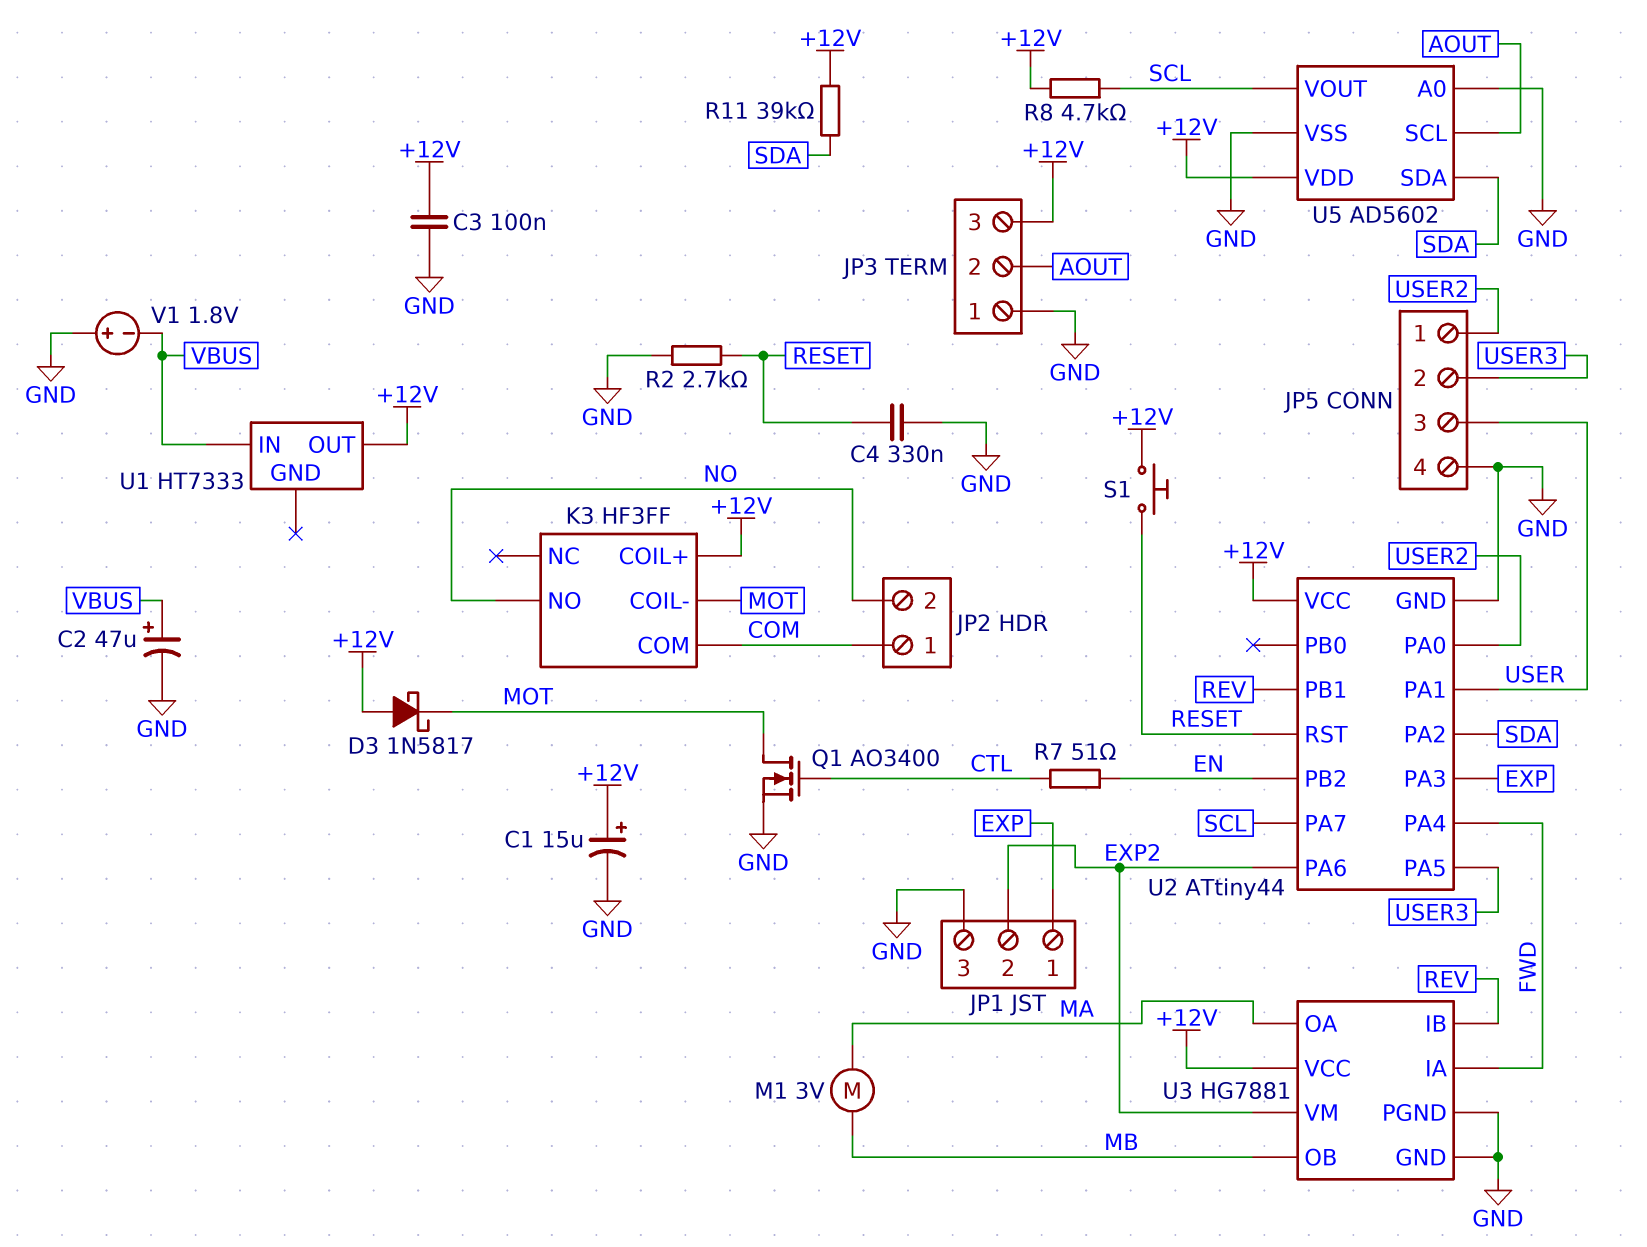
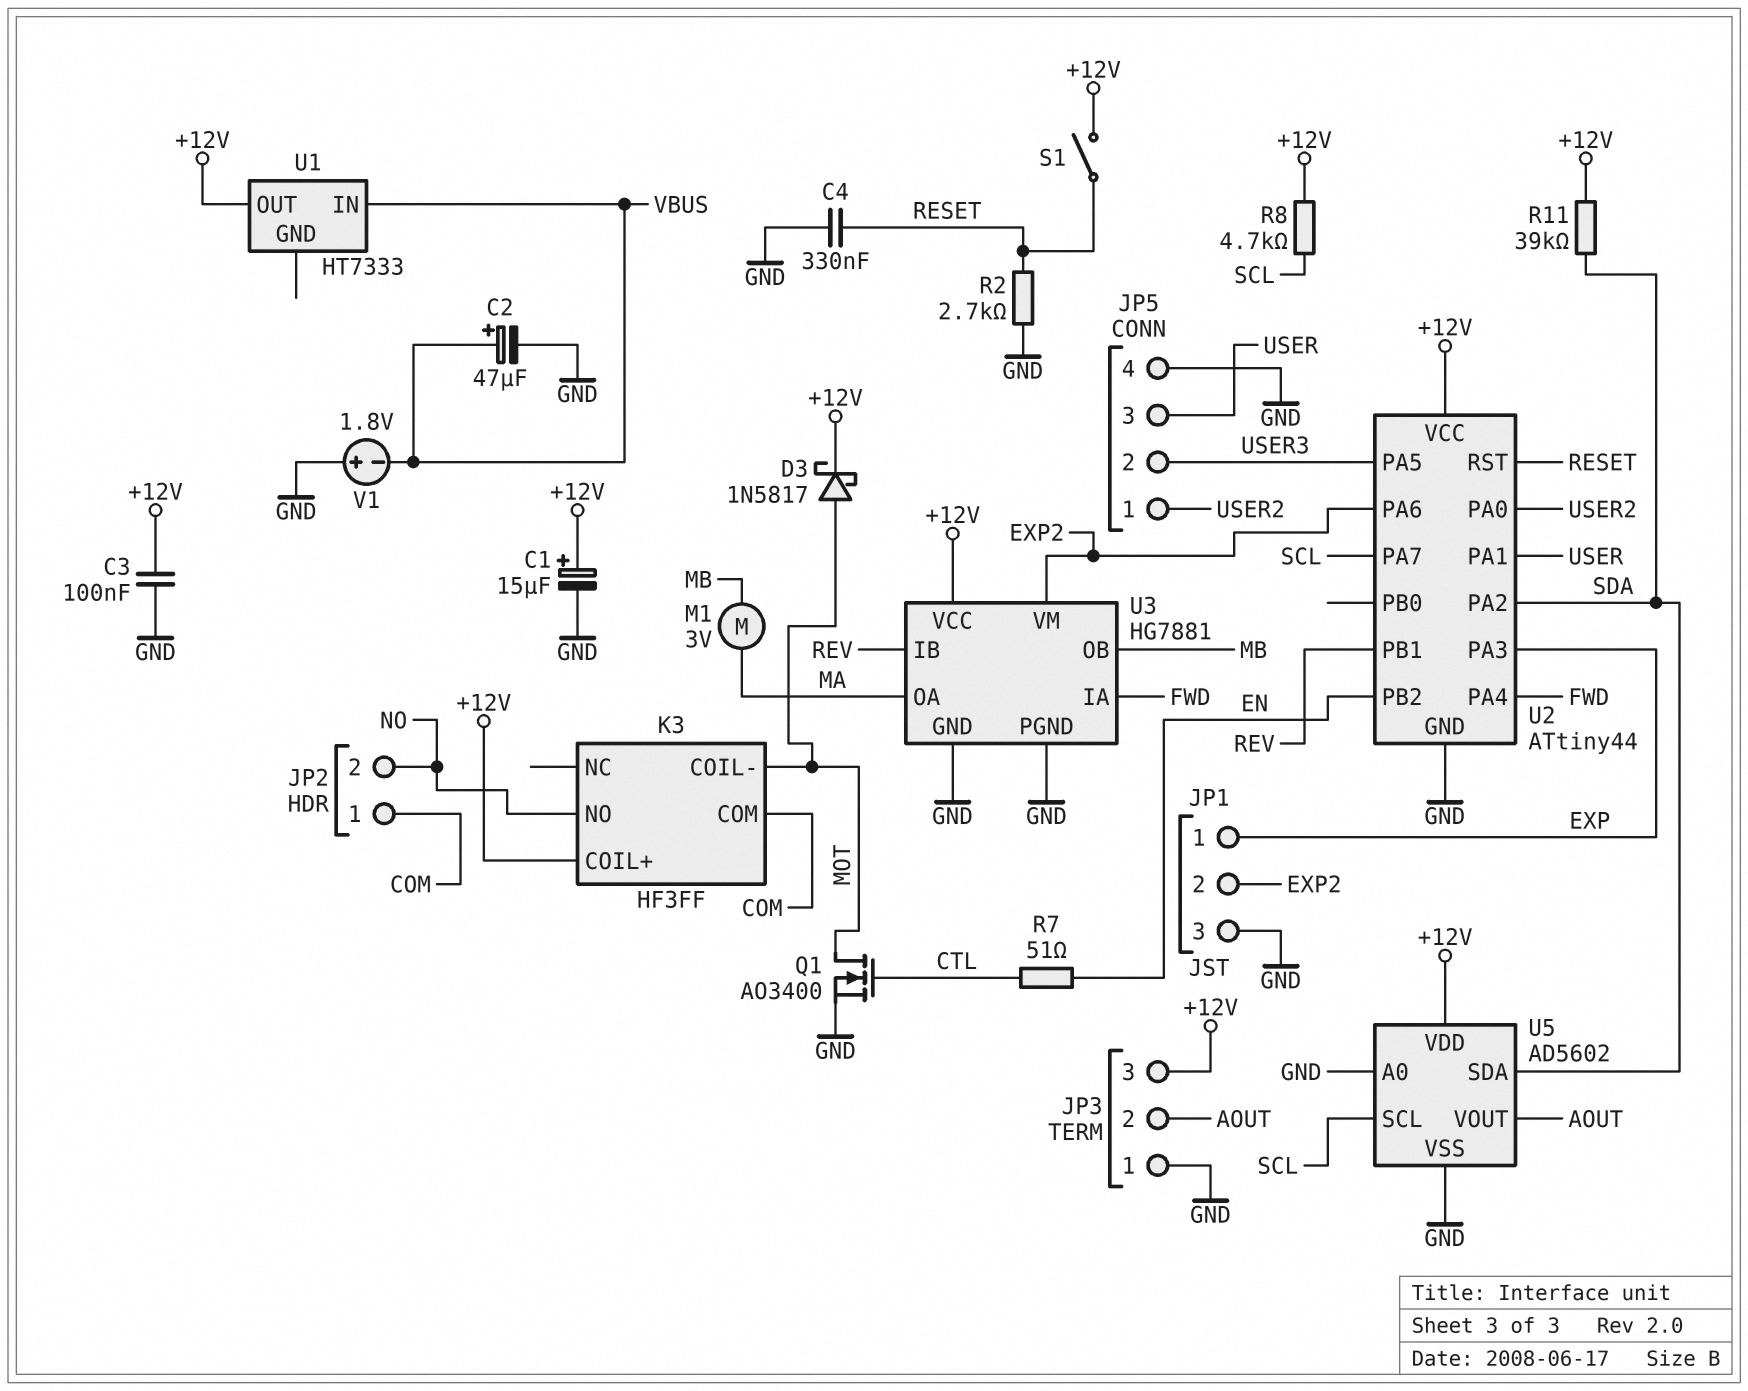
D3: schottky 1N5817 (A +12V, K MOT) -> schottky 1N5817 (A MOT, K +12V)
S1: button (+12V, RESET) -> switch (+12V, RESET)
U5 pin SCL: AOUT -> SCL
U5 pin VOUT: SCL -> AOUT

